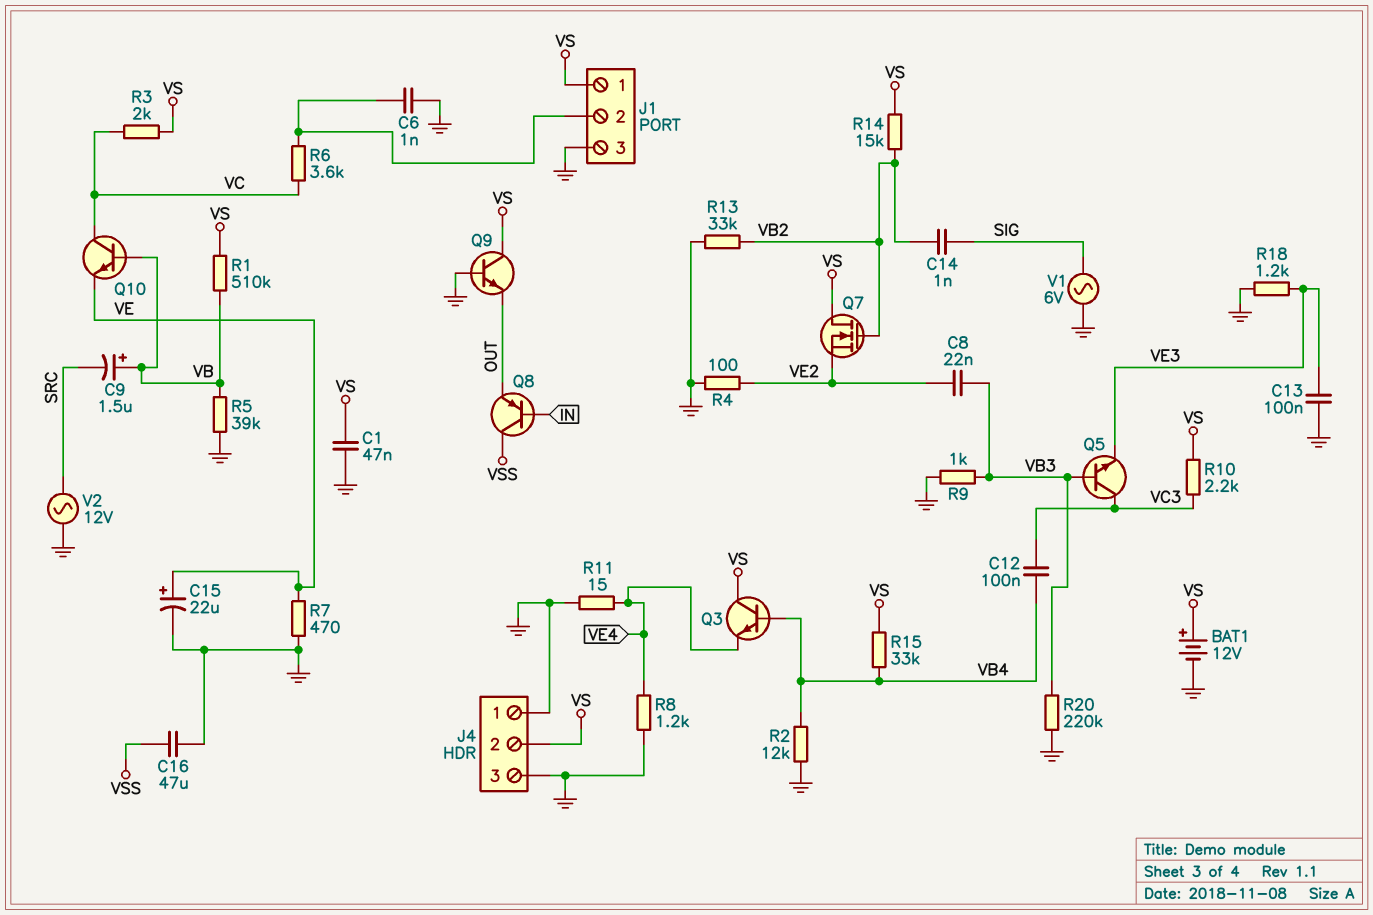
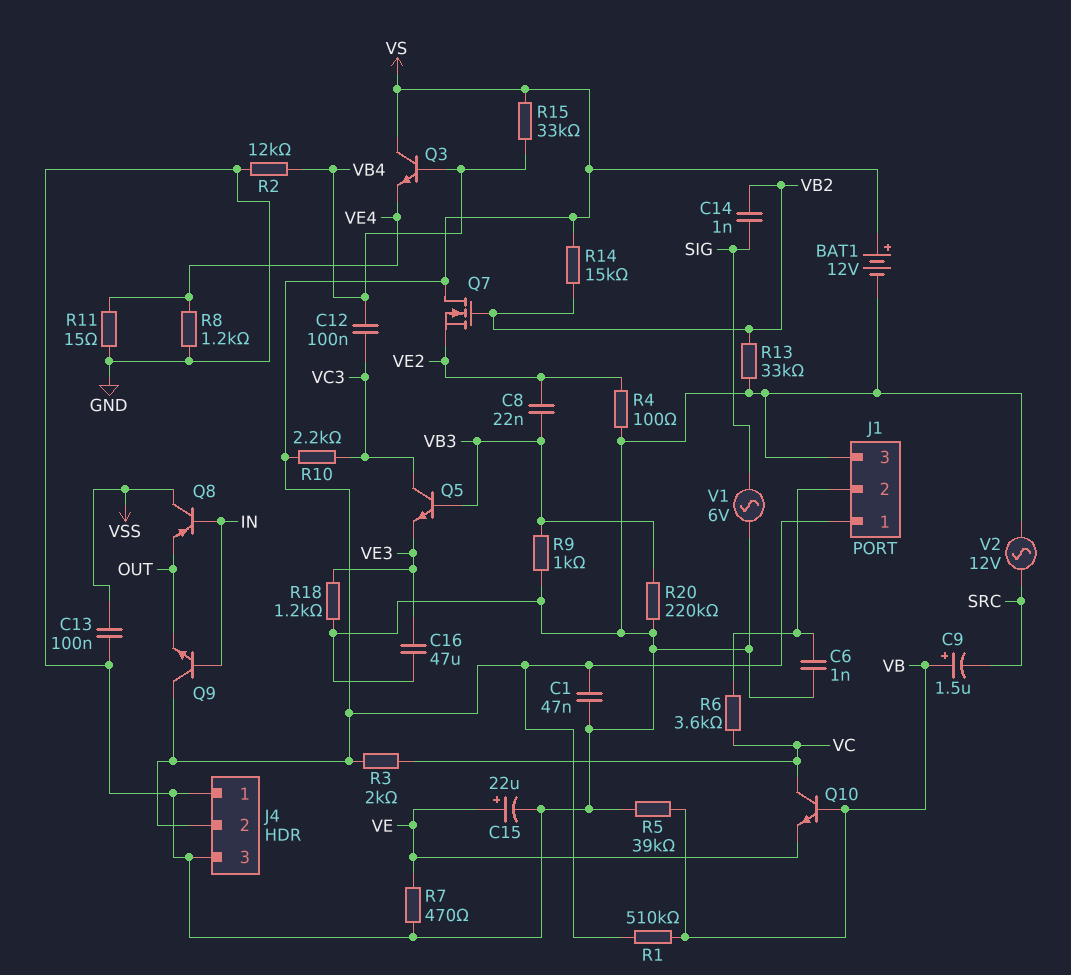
C13: 100nF (GND, VE3) -> 100nF (GND, VSS)
C16: 47uF (GND, VSS) -> 47uF (GND, VE3)
Q9: NPN (B GND, C VS, E OUT) -> NPN (B IN, C VS, E OUT)

